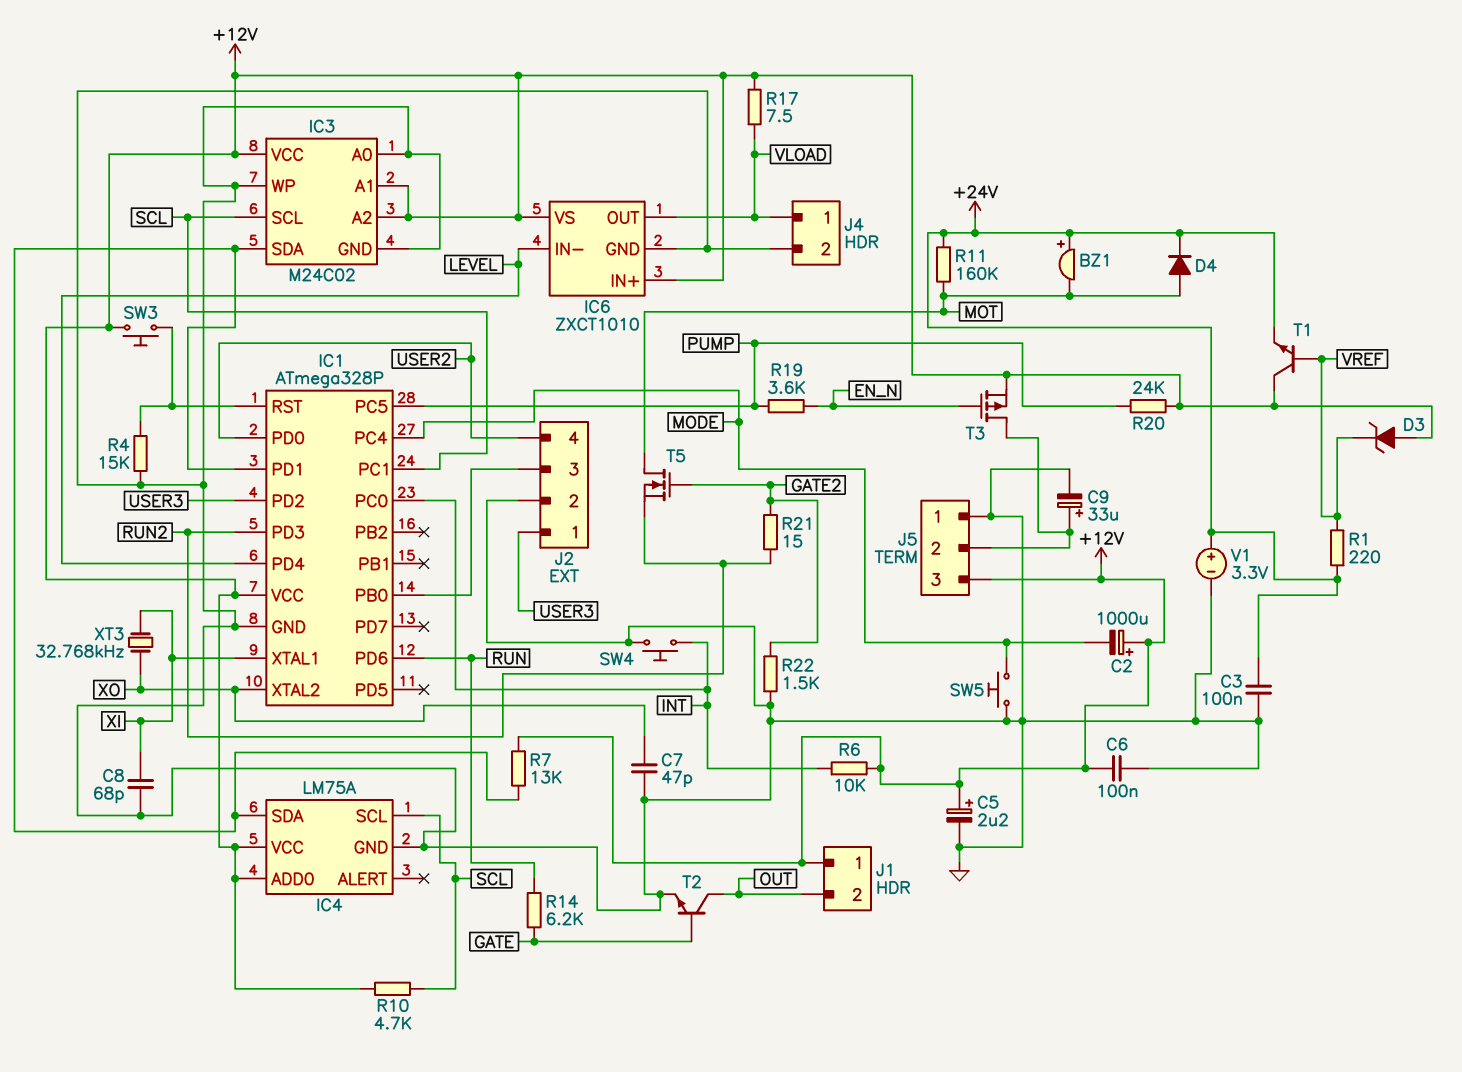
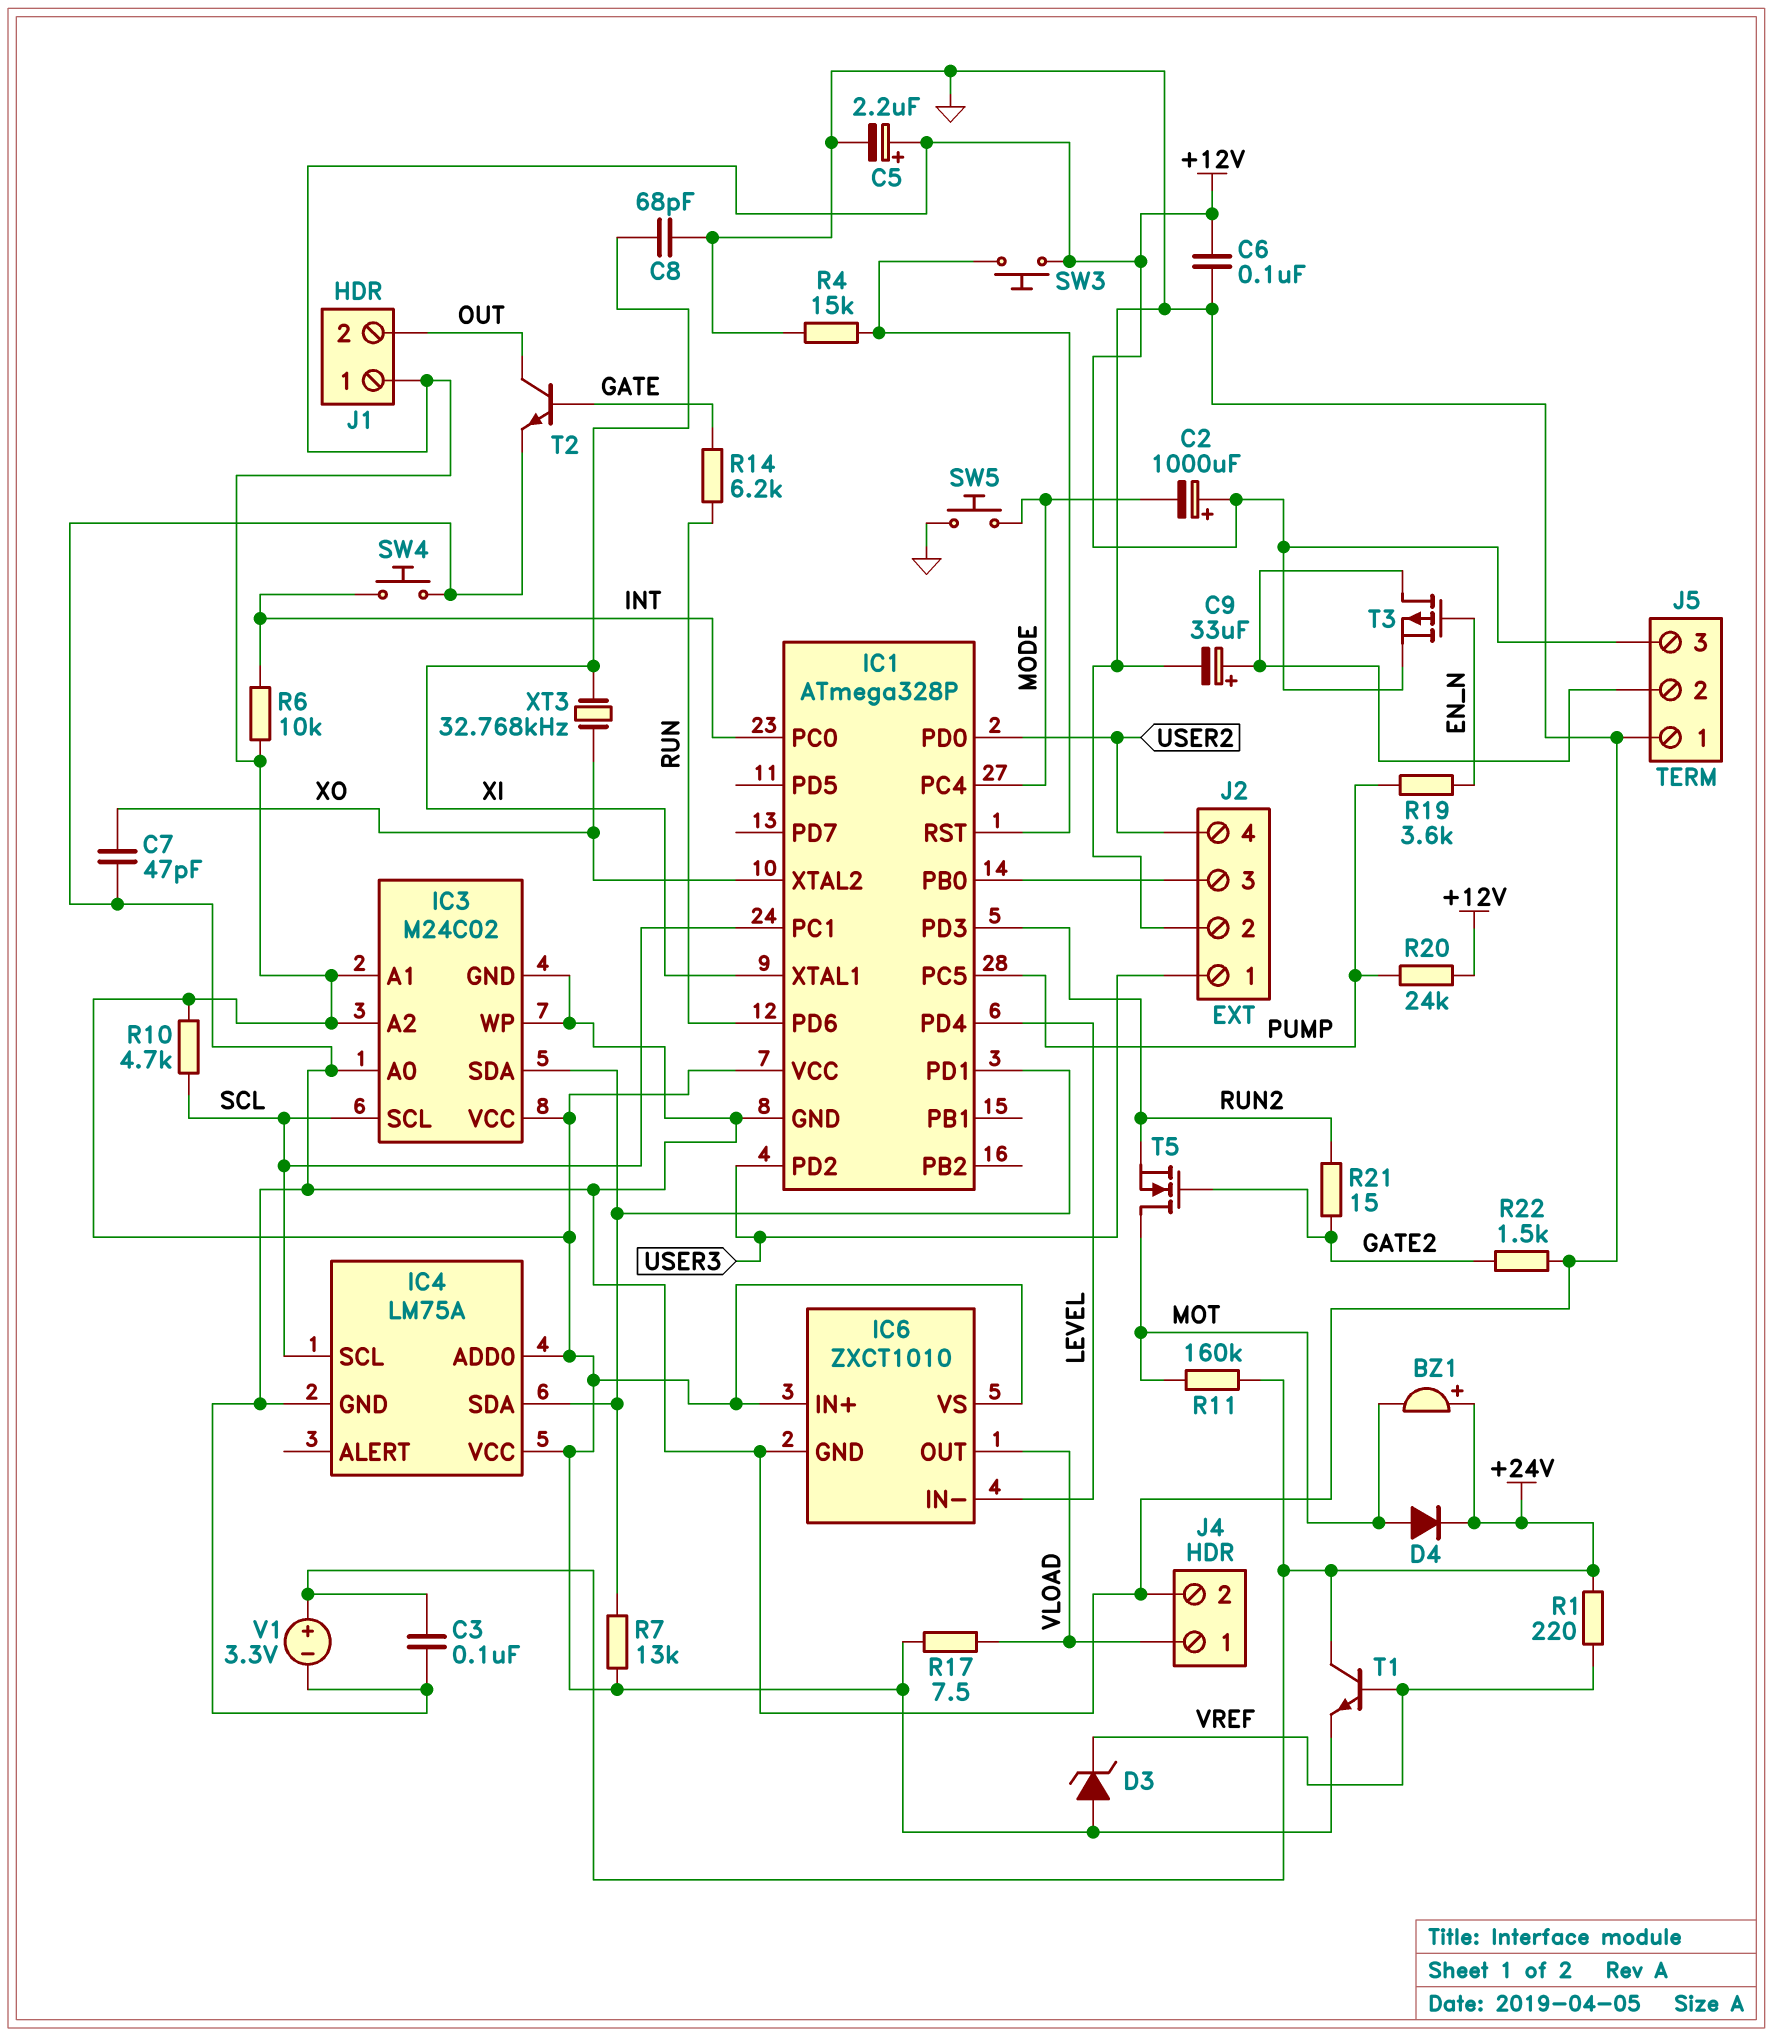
T1: NPN (B VREF, C +12V, E +24V) -> NPN (B VREF, C +24V, E +12V)

